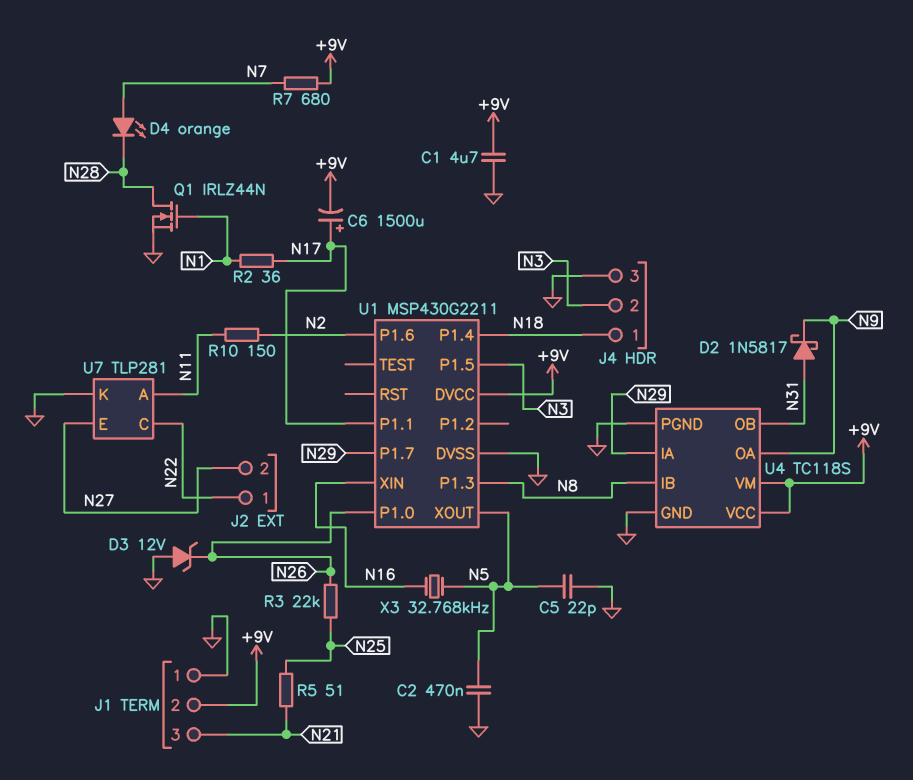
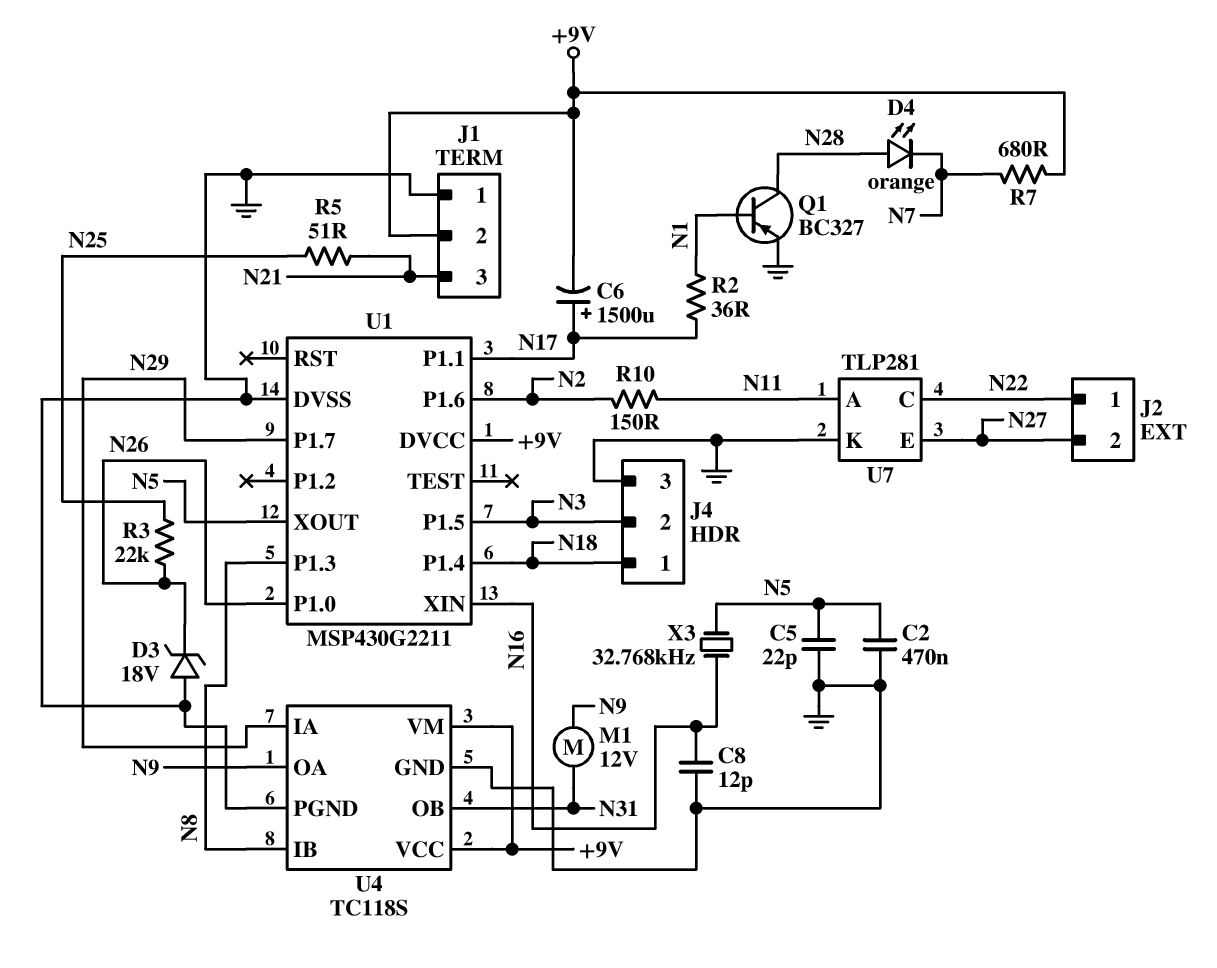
C1: 4.7uF (+9V, GND) -> none
C8: none -> 12pF (GND, N16)
D2: schottky 1N5817 (A N31, K N9) -> none
D3: zener 12V (A GND, K N26) -> zener 18V (A GND, K N26)
D4: LED orange (A N7, K N28) -> LED orange (A N28, K N7)
M1: none -> motor 12V (N9, N31)
Q1: NMOS IRLZ44N (G N1, D N28, S GND) -> PNP BC327 (B N1, C N28, E GND)

